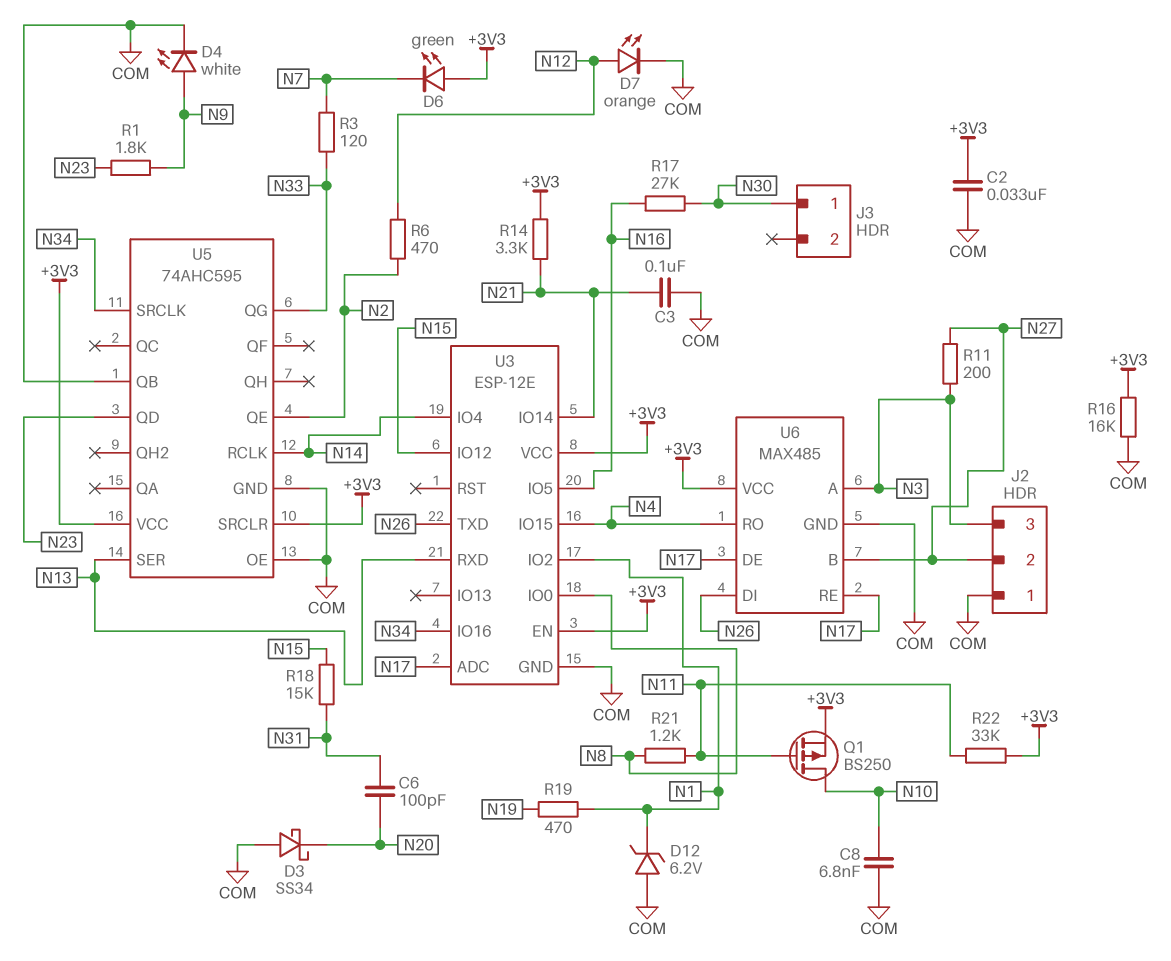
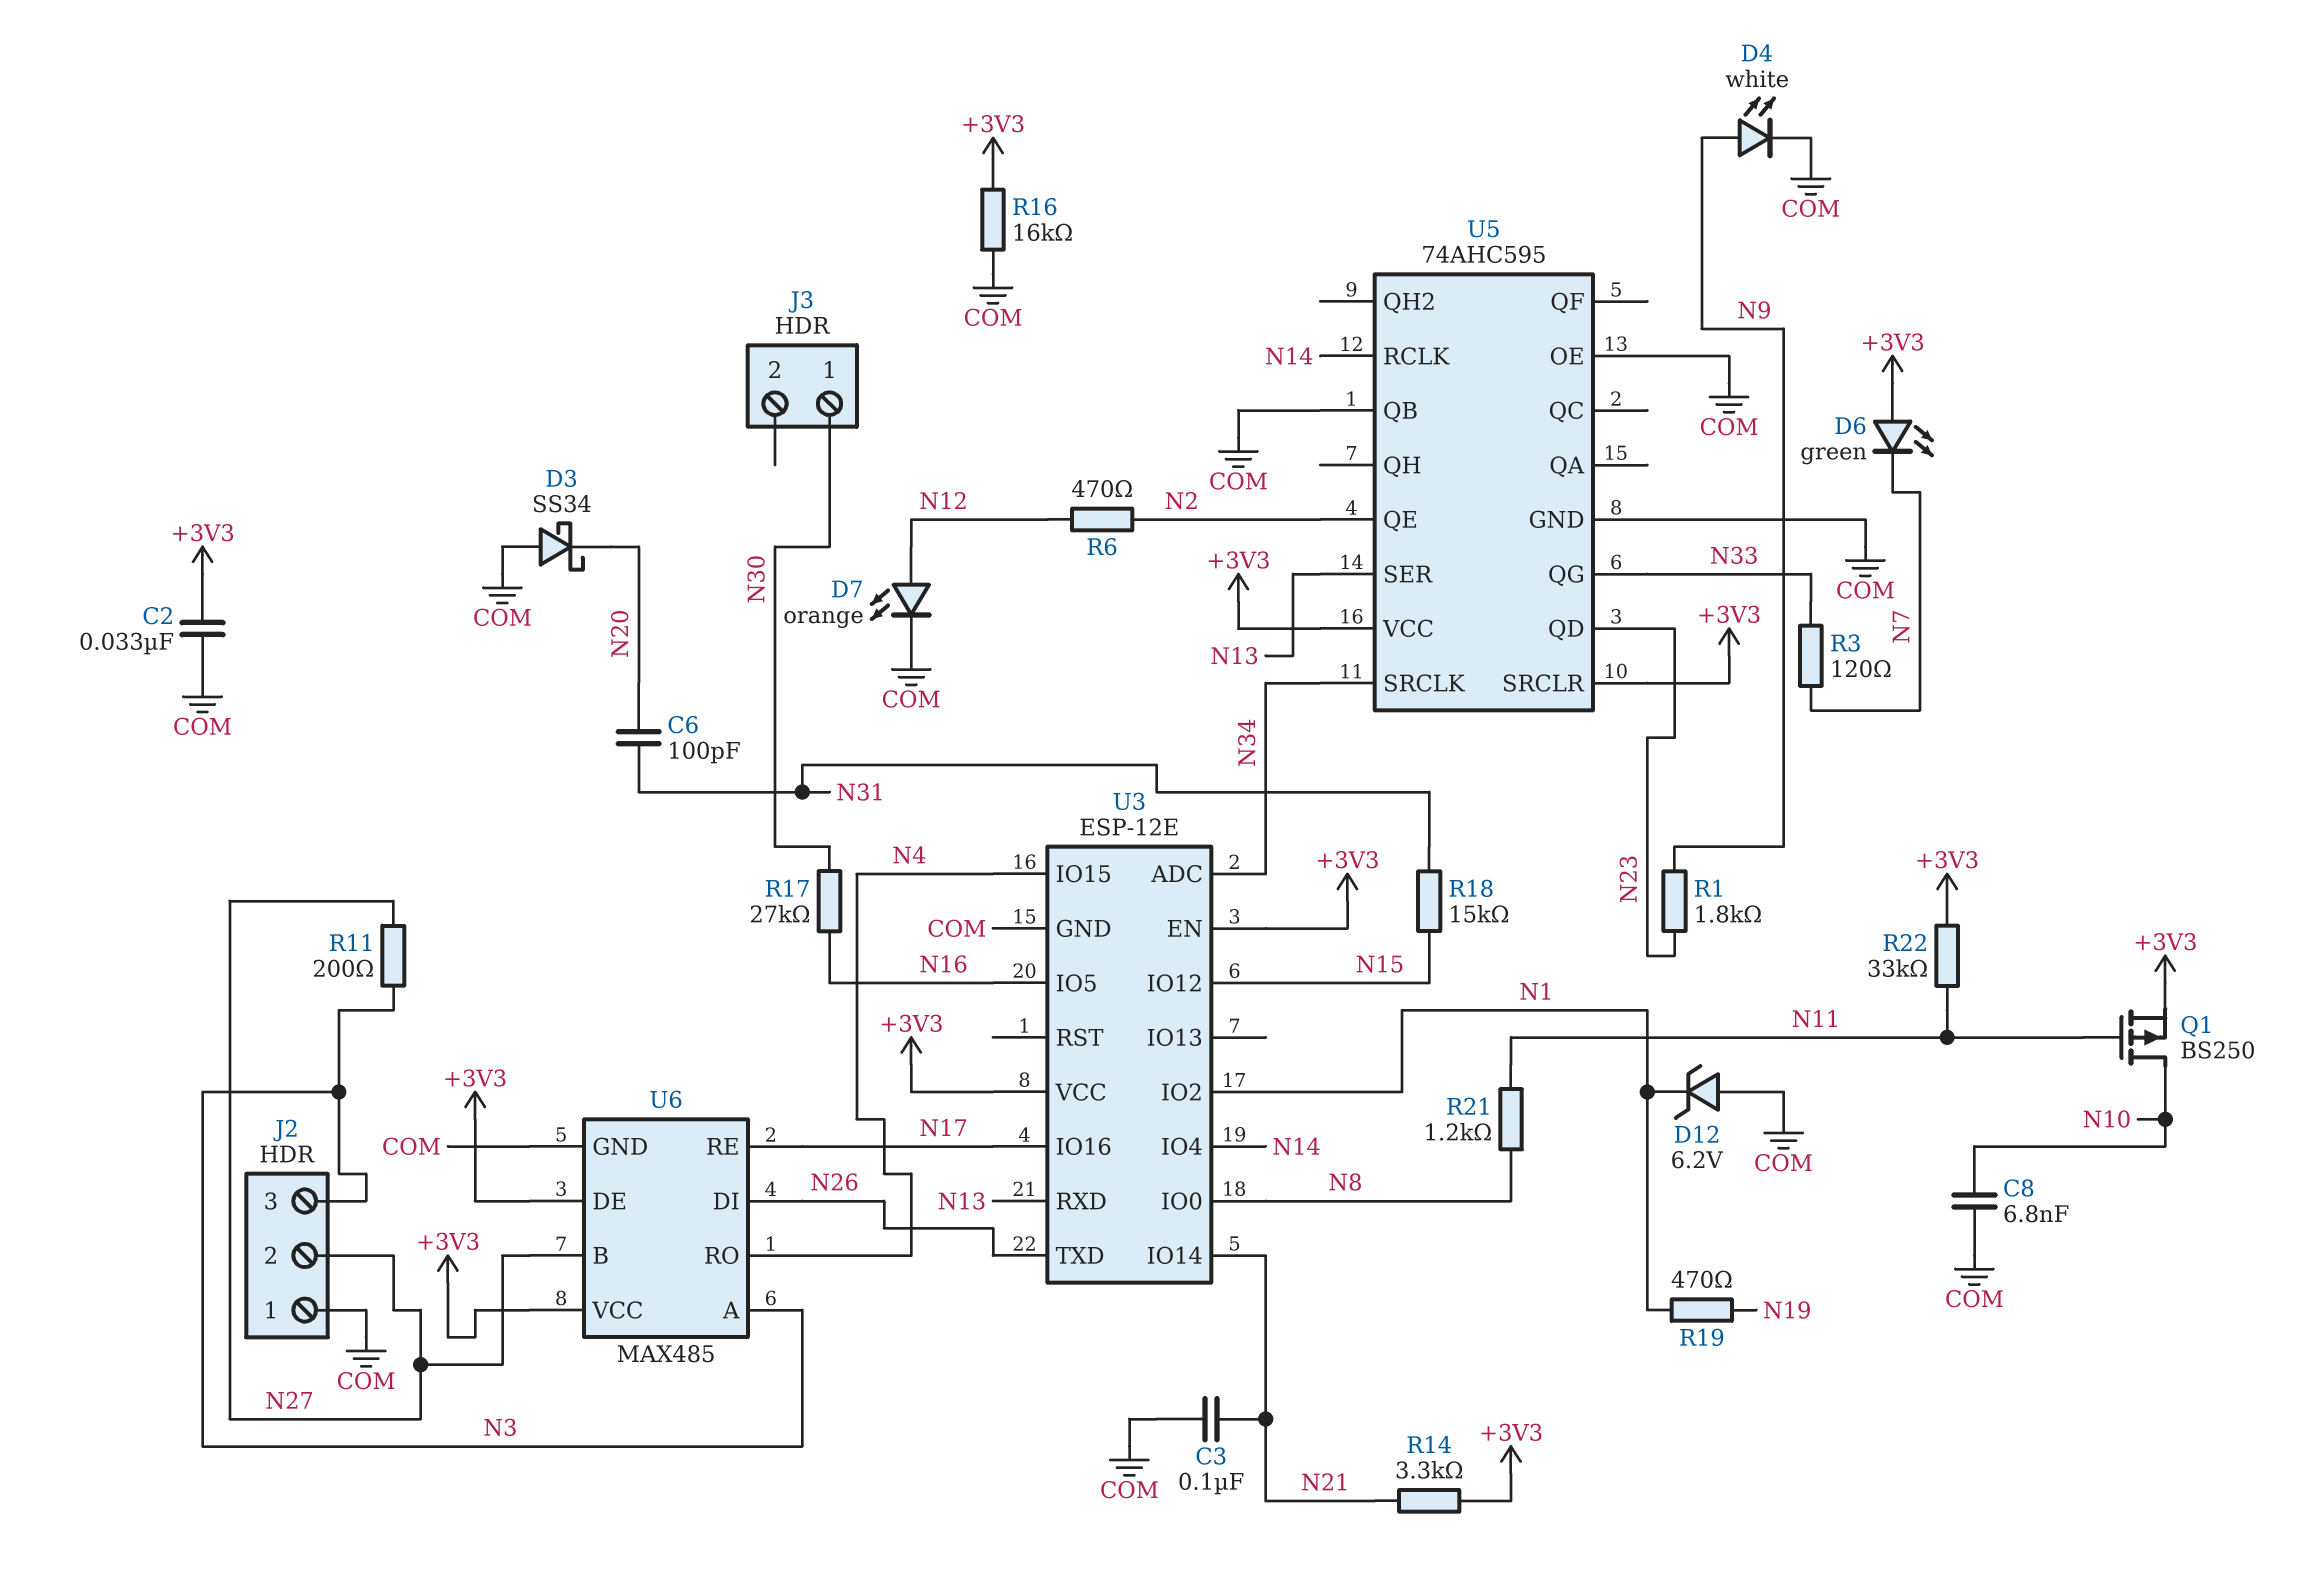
U3 pin ADC: N17 -> N34
U3 pin IO16: N34 -> N17
U6 pin DE: N17 -> +3V3

